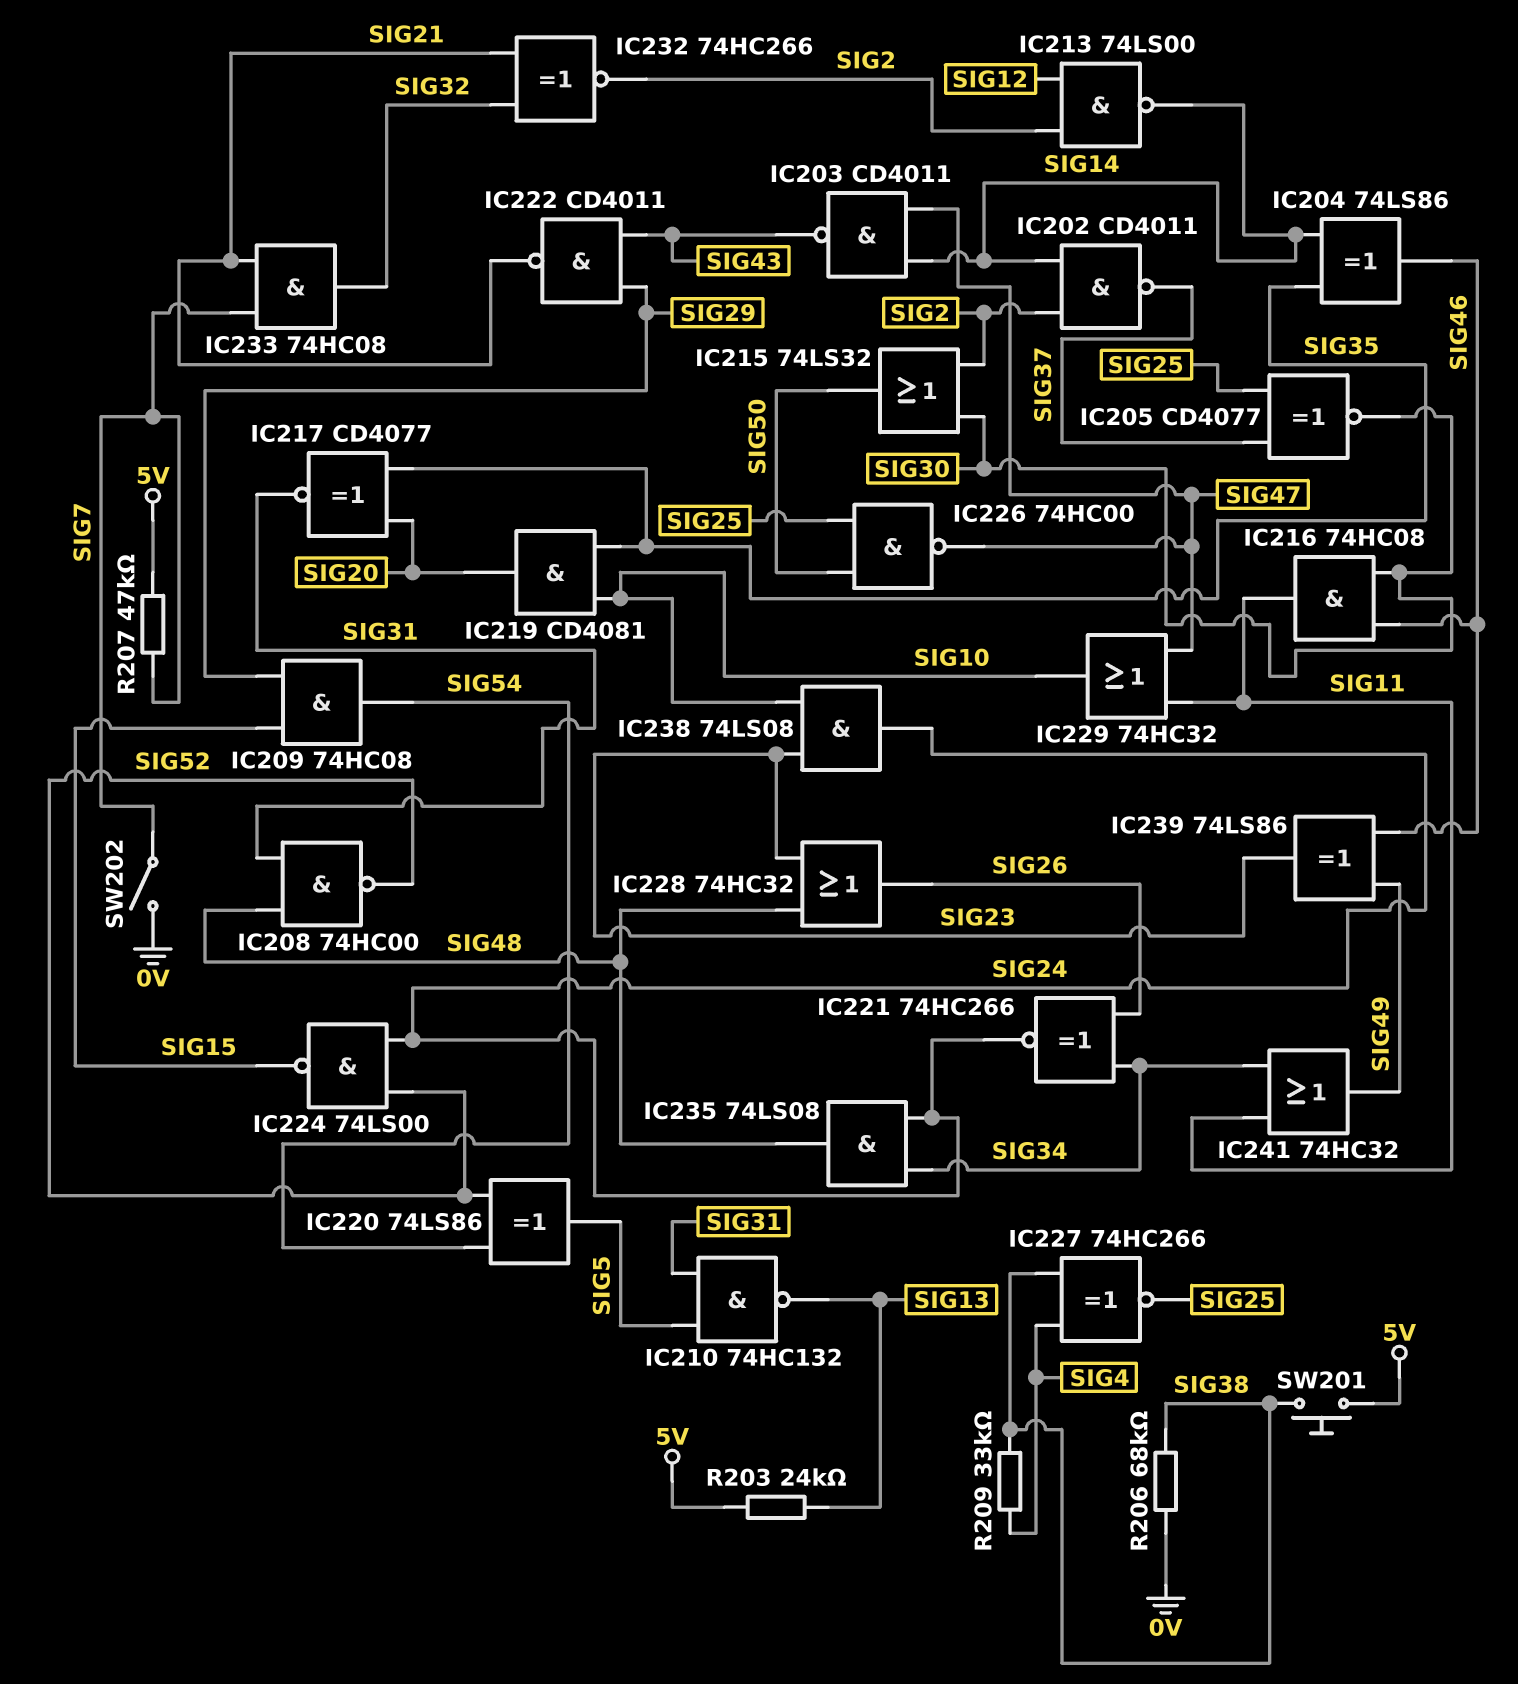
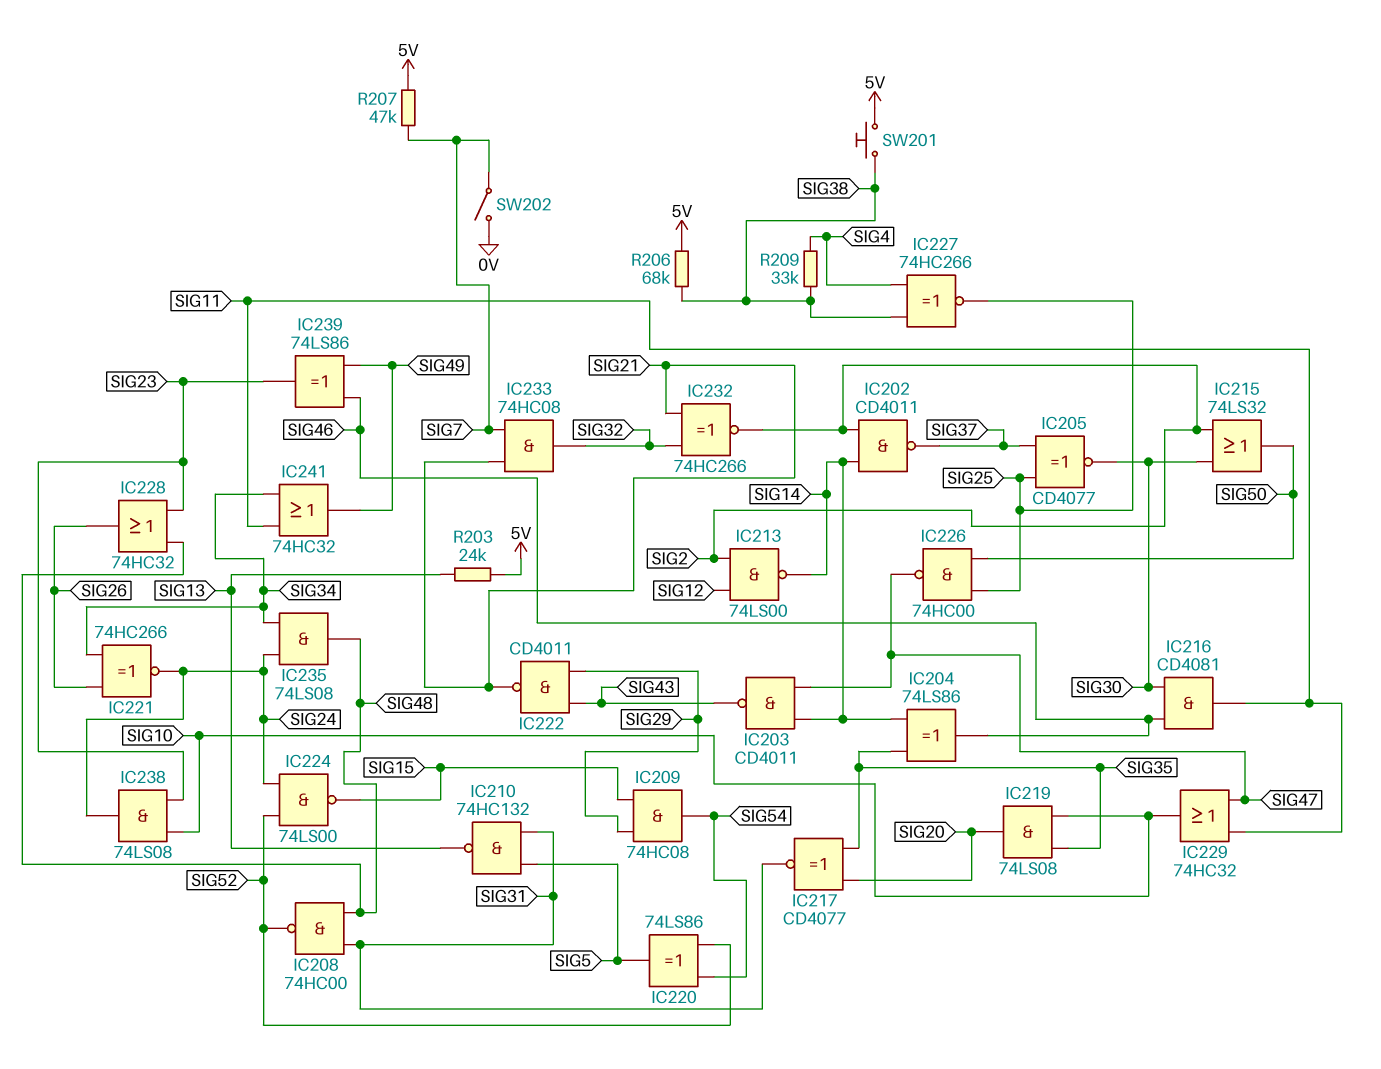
IC216: AND 74HC08 (in SIG30, in SIG46, out SIG11) -> AND CD4081 (in SIG30, in SIG46, out SIG11)
IC219: AND CD4081 (in SIG10, in SIG35, out SIG20) -> AND 74LS08 (in SIG10, in SIG35, out SIG20)
R206: 68k (0V, SIG38) -> 68k (5V, SIG38)

